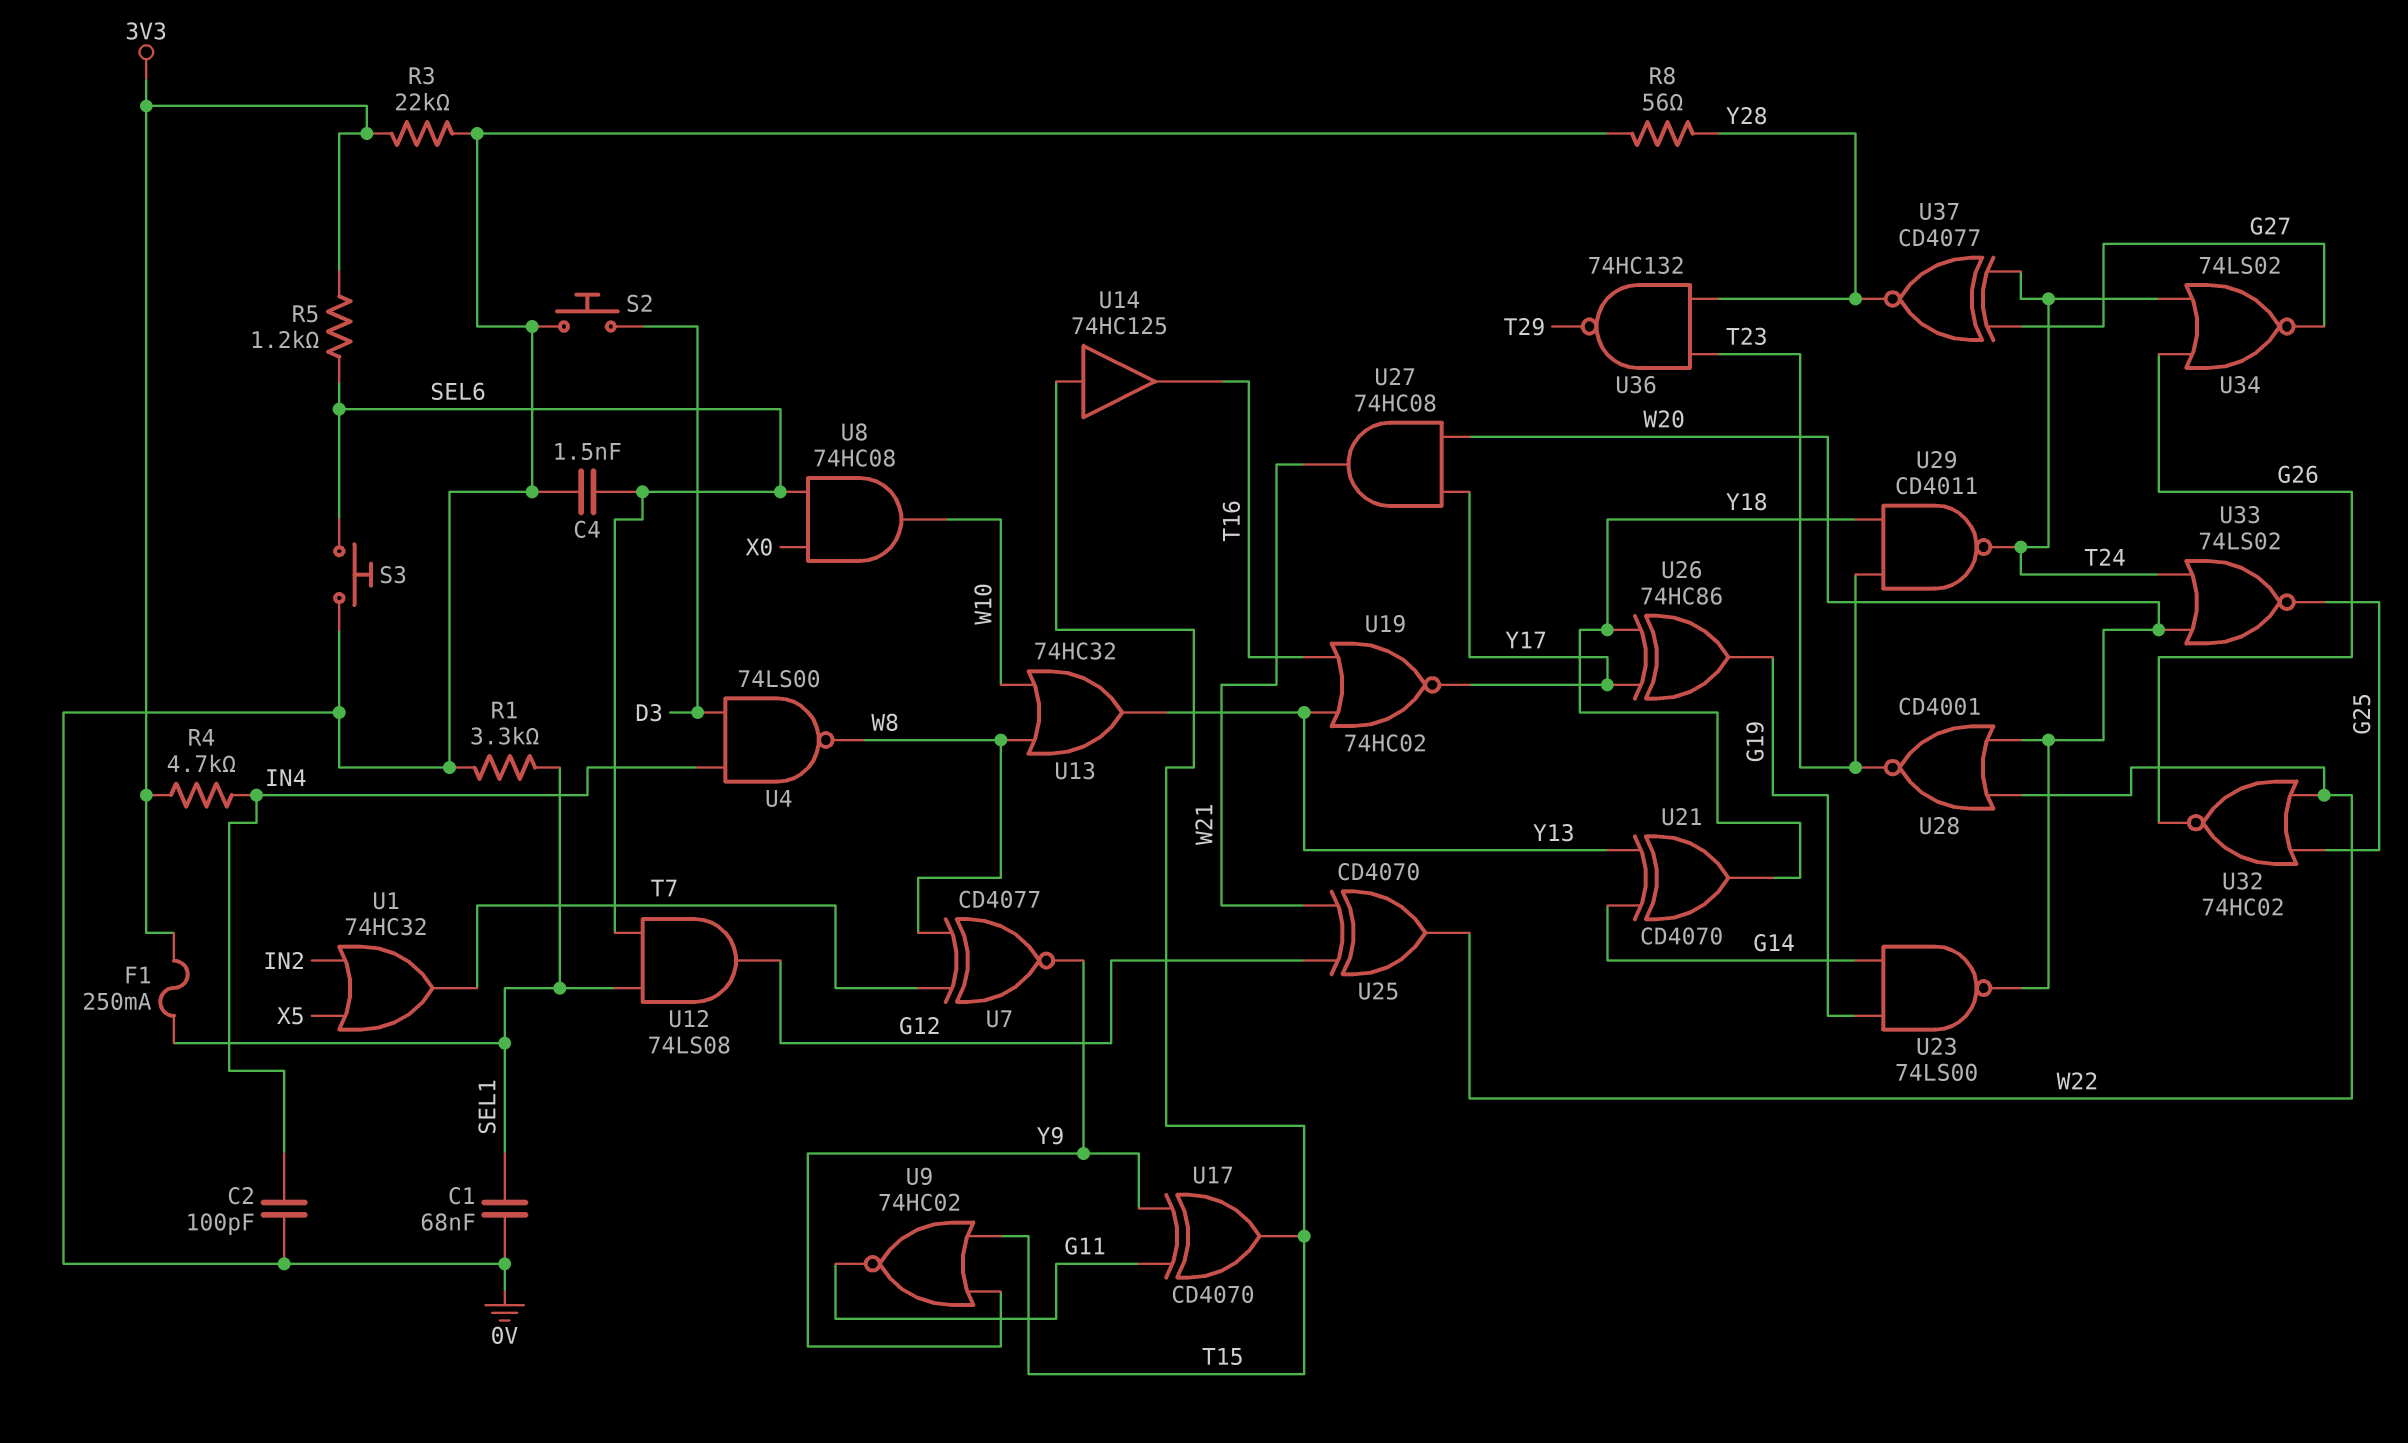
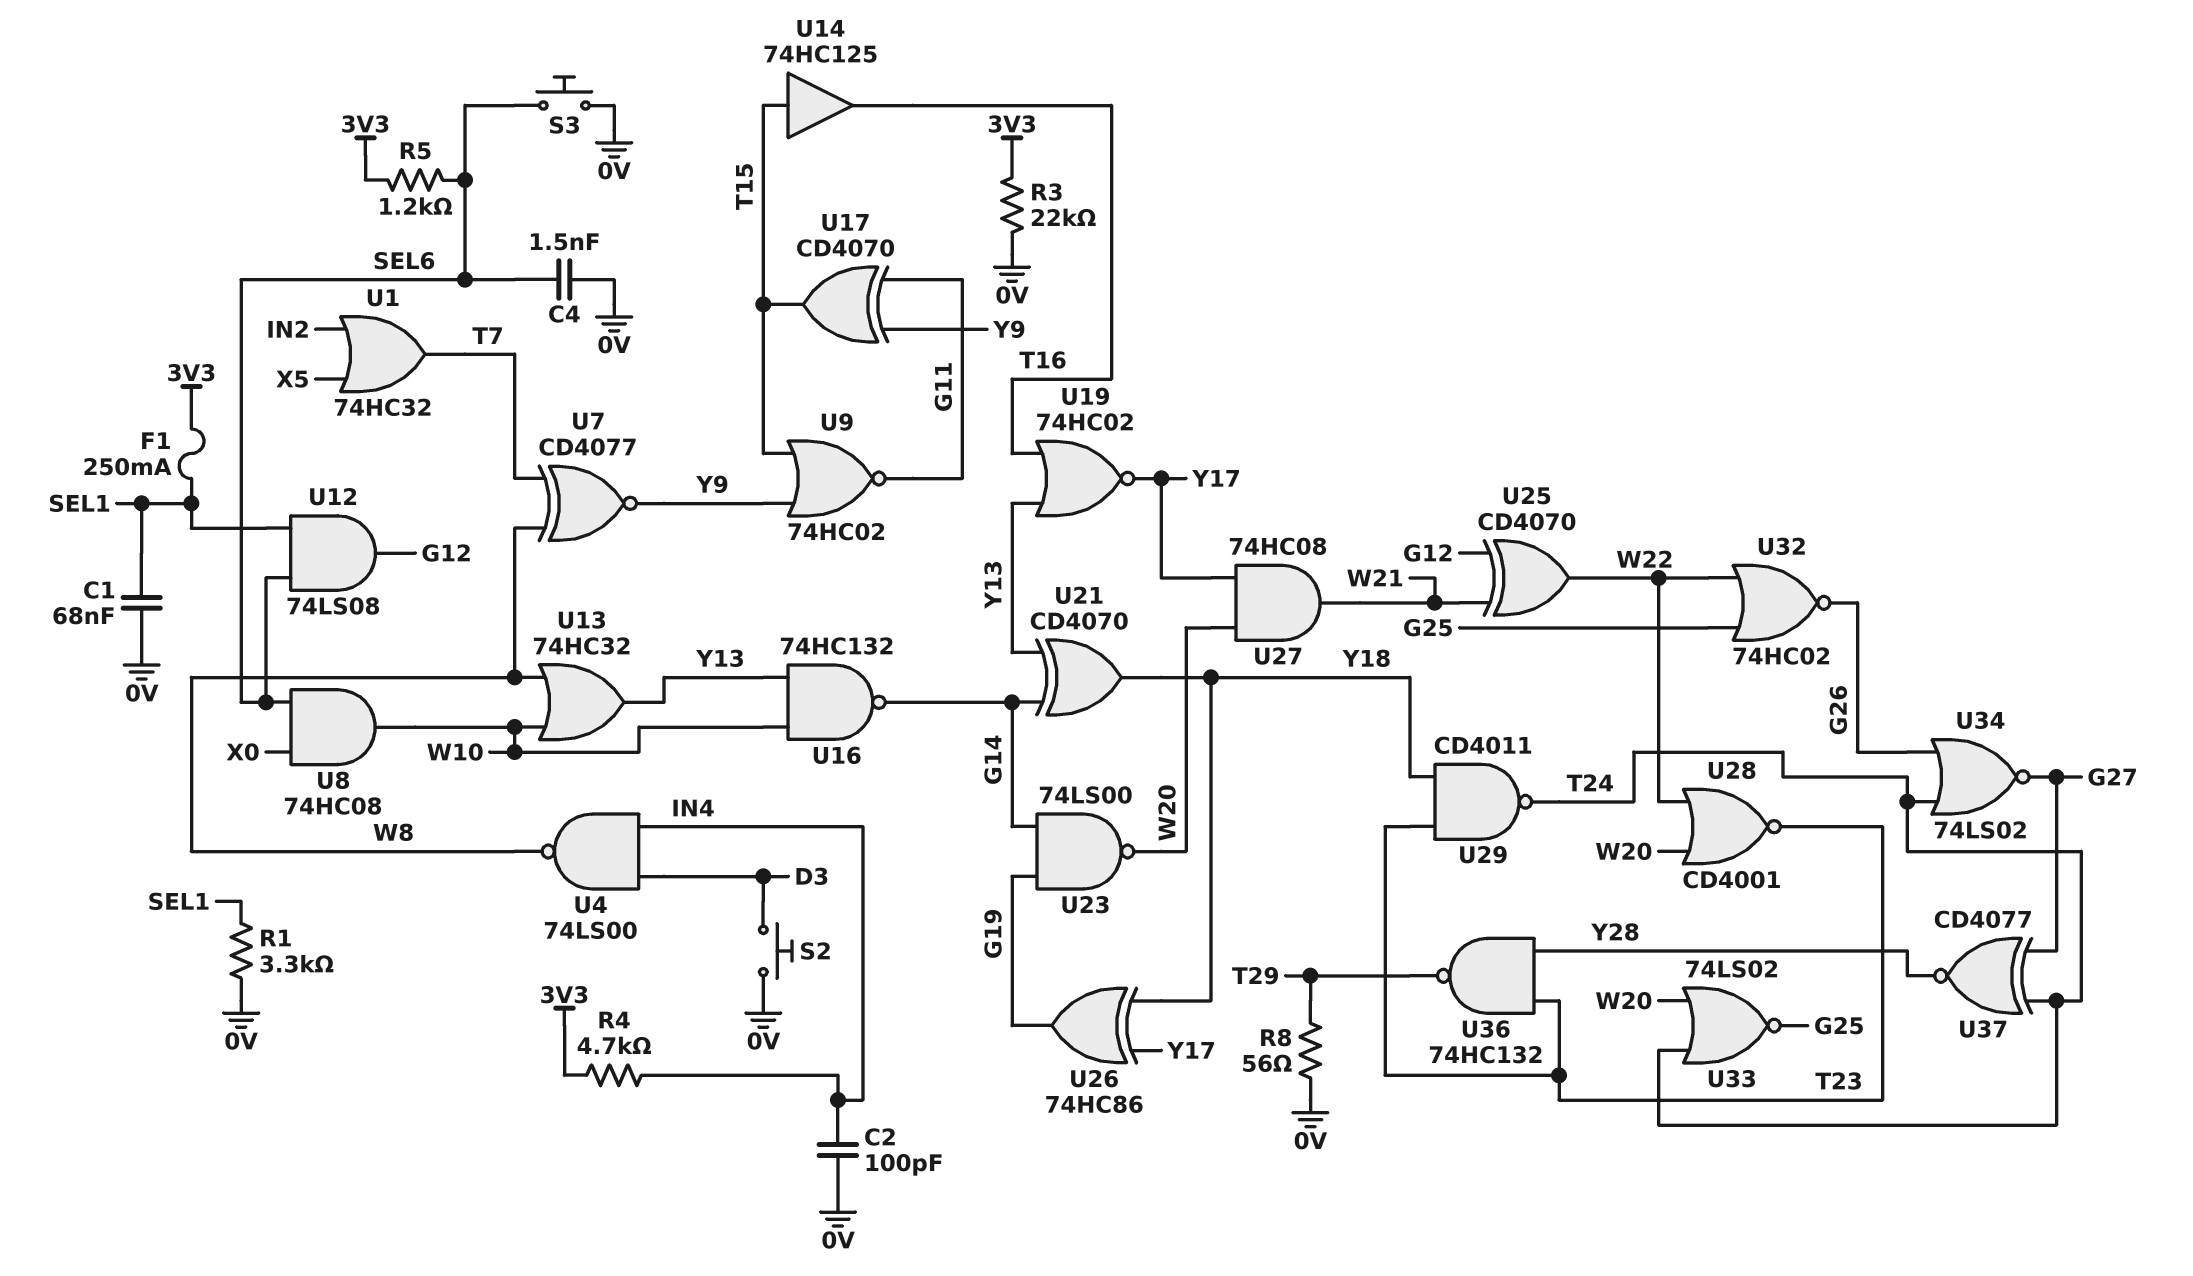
R8: 56 (0V, Y28) -> 56 (0V, T29)
U16: none -> NAND 74HC132 (in W10, in Y13, out G14)

